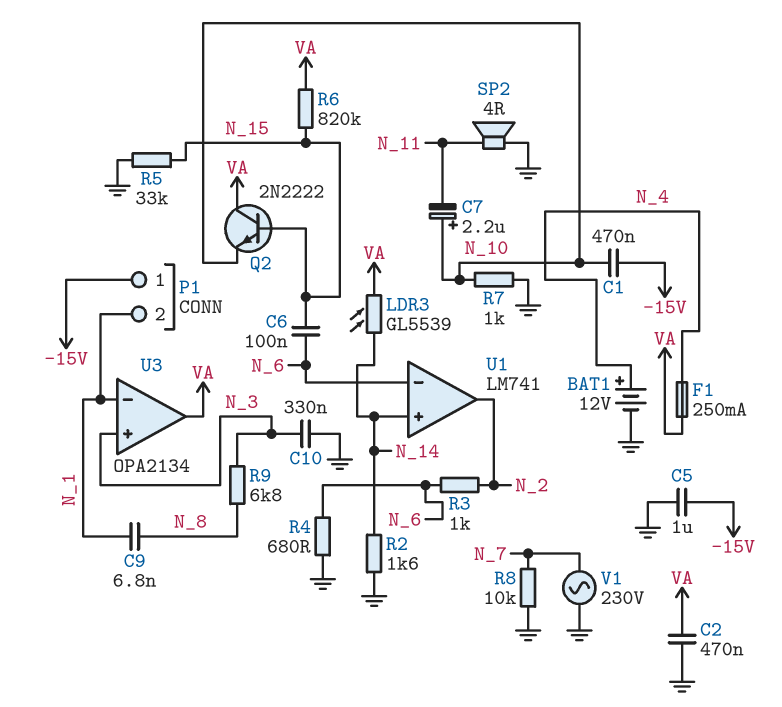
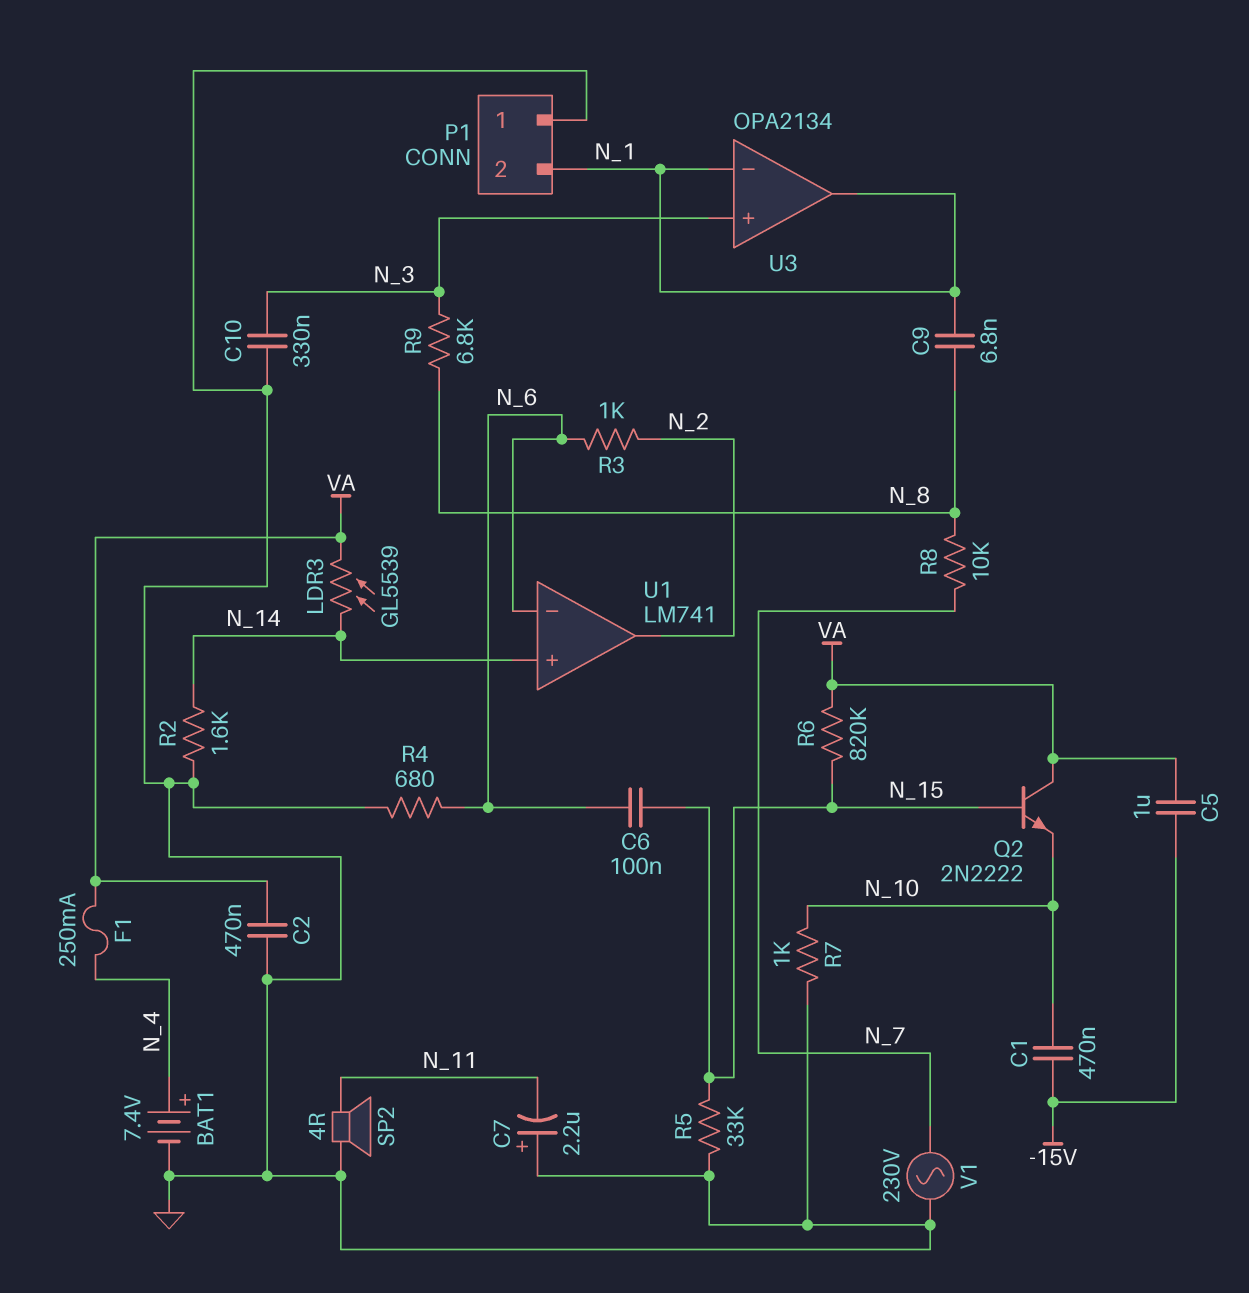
BAT1: 12V (plus N_4, minus GND) -> 7.4V (plus N_4, minus GND)
C5: 1uF (-15V, GND) -> 1uF (-15V, VA)
C7: 2.2uF (plus N_10, minus N_11) -> 2.2uF (plus GND, minus N_11)
P1 pin 1: -15V -> GND
R8: 10k (GND, N_7) -> 10k (N_7, N_8)
U3 pin out: VA -> N_1

